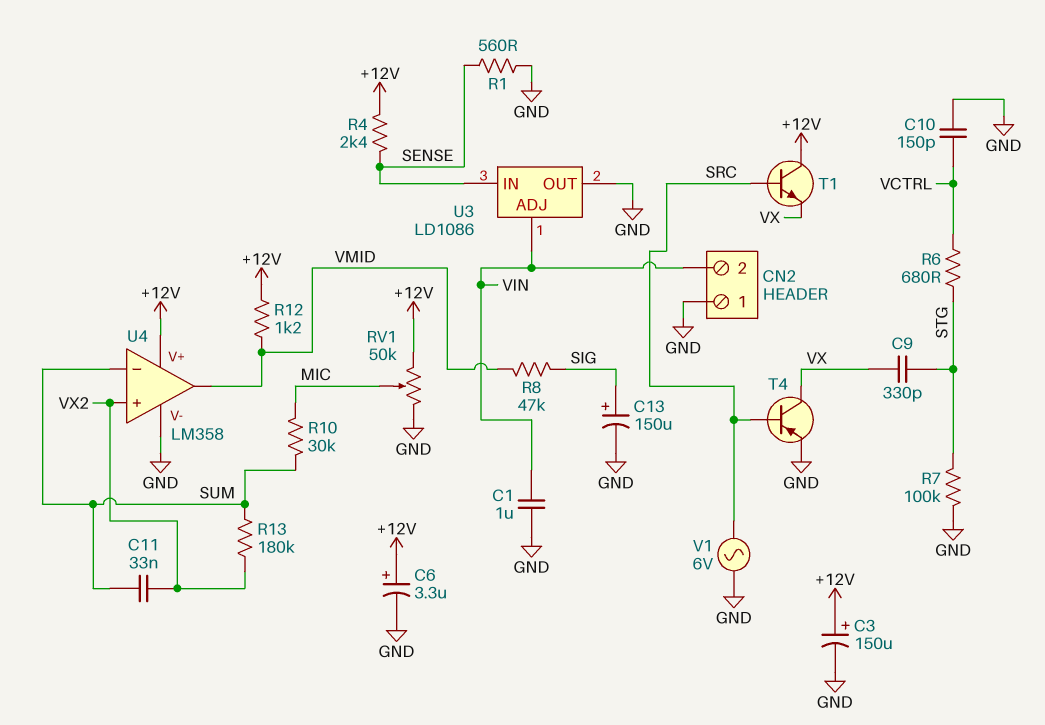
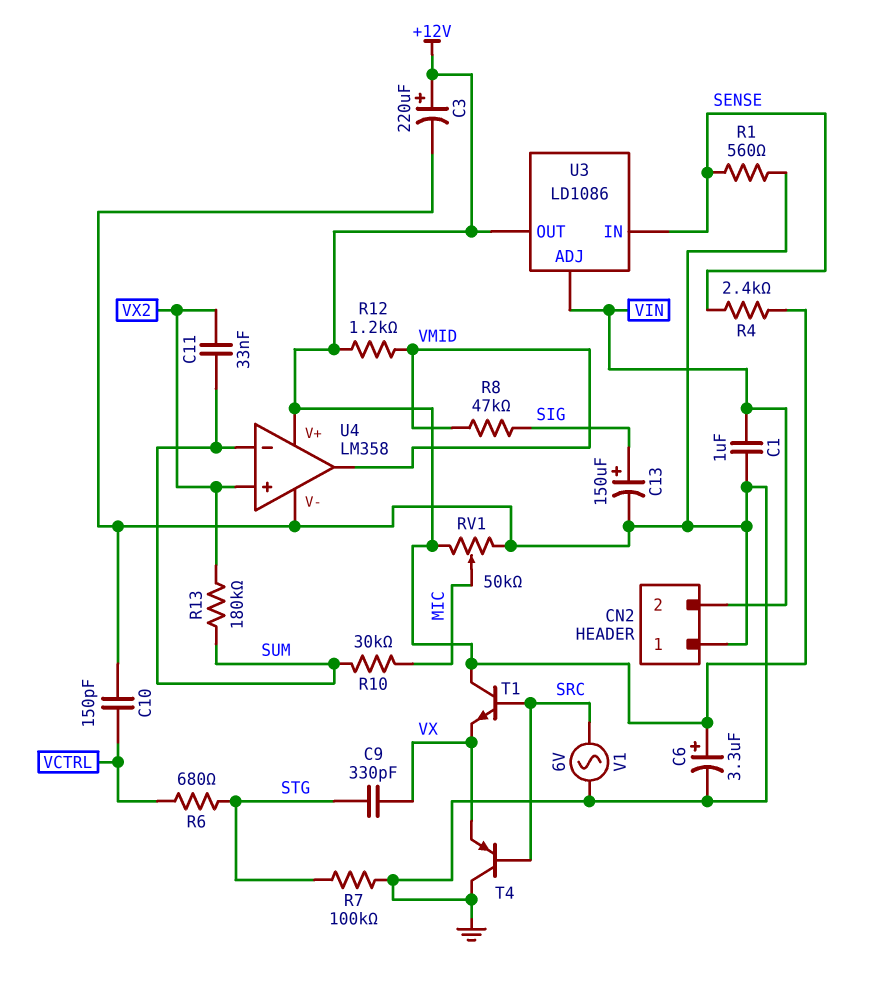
C3: 150uF (plus +12V, minus GND) -> 220uF (plus +12V, minus GND)
T4: PNP (B SRC, C VX, E GND) -> PNP (B SRC, C GND, E VX)
U3 pin OUT: GND -> +12V

